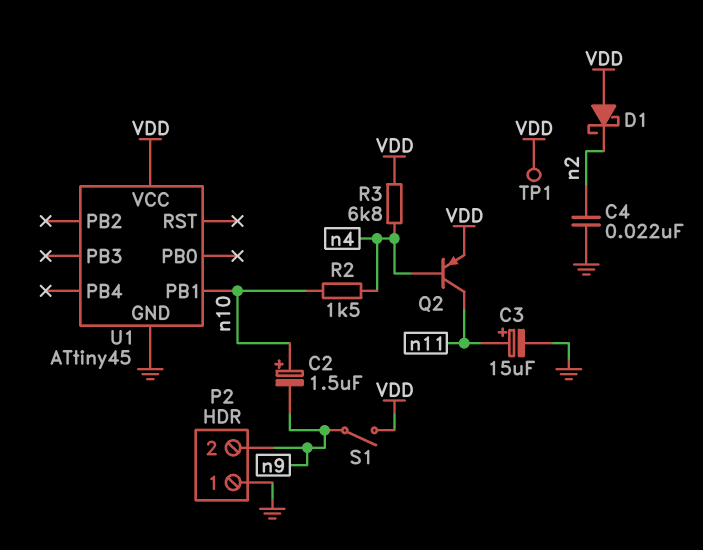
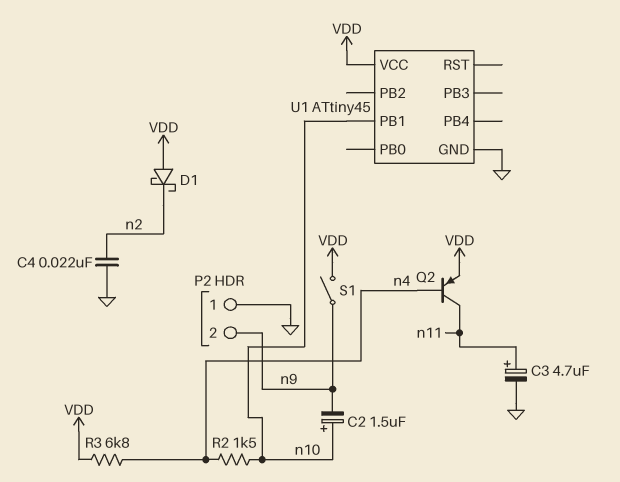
C3: 15uF (plus n11, minus GND) -> 4.7uF (plus n11, minus GND)
TP1: test point (VDD) -> none

